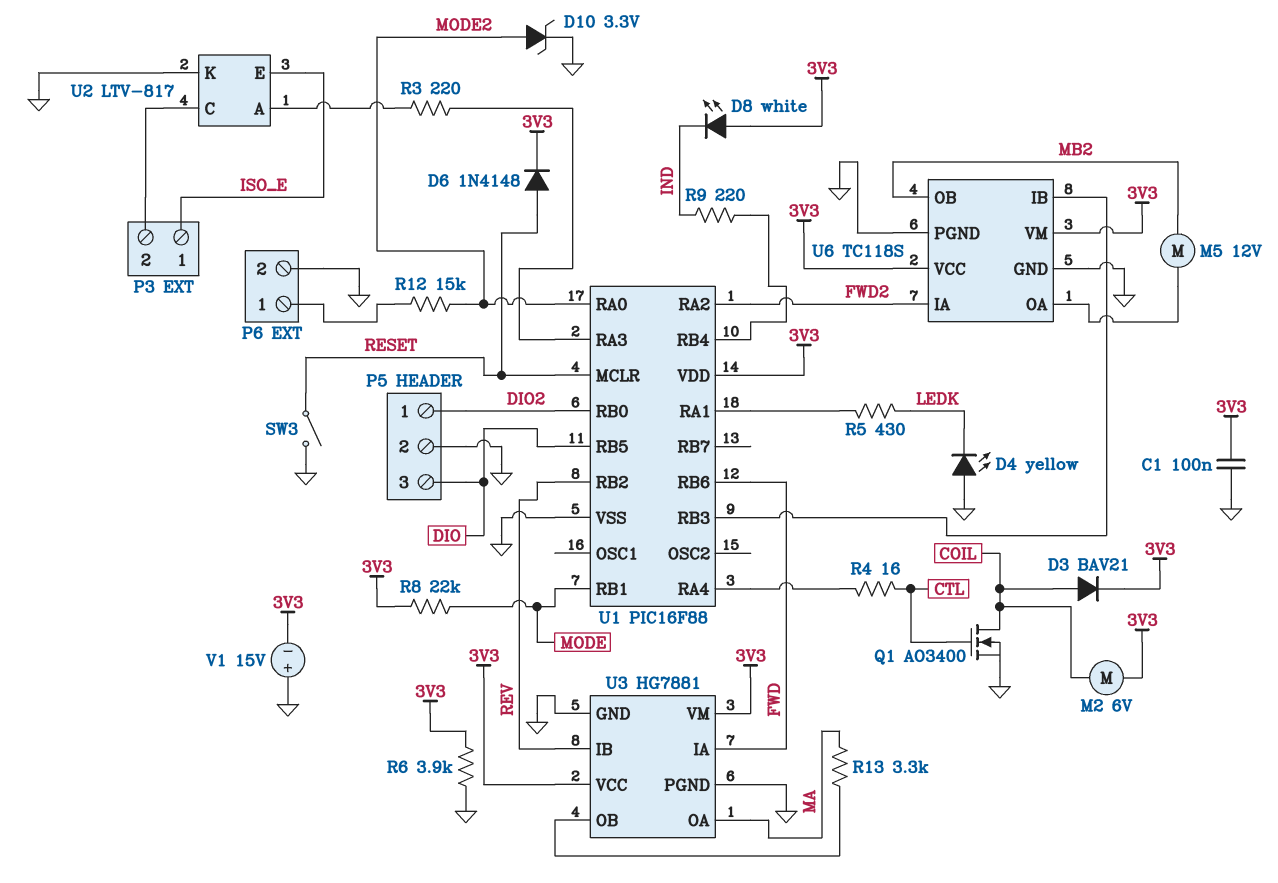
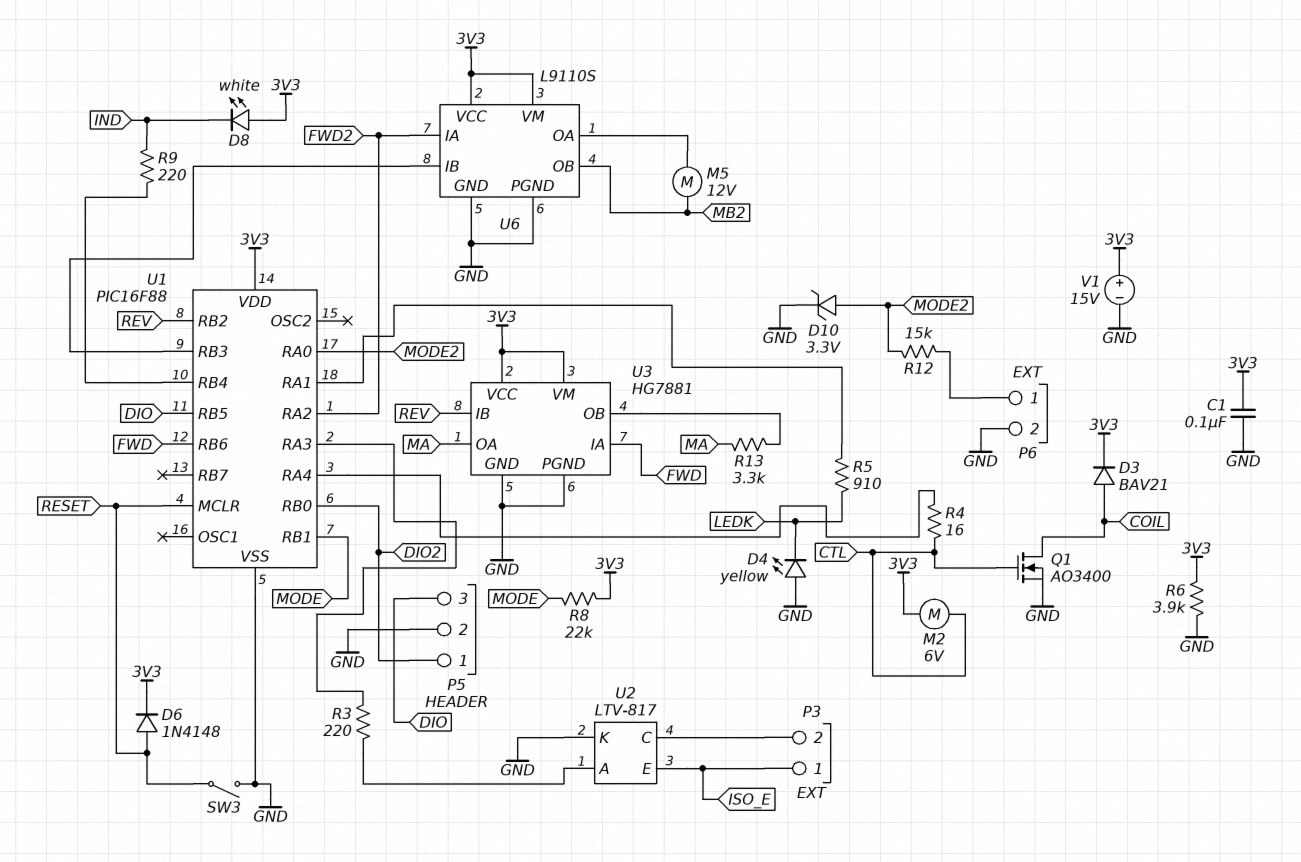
M2: motor 6V (3V3, COIL) -> motor 6V (3V3, CTL)
R5: 430 (LEDK, U1/RA1) -> 910 (LEDK, U1/RA1)
U6: TC118S -> L9110S
V1: 15V (plus GND, minus 3V3) -> 15V (plus 3V3, minus GND)

